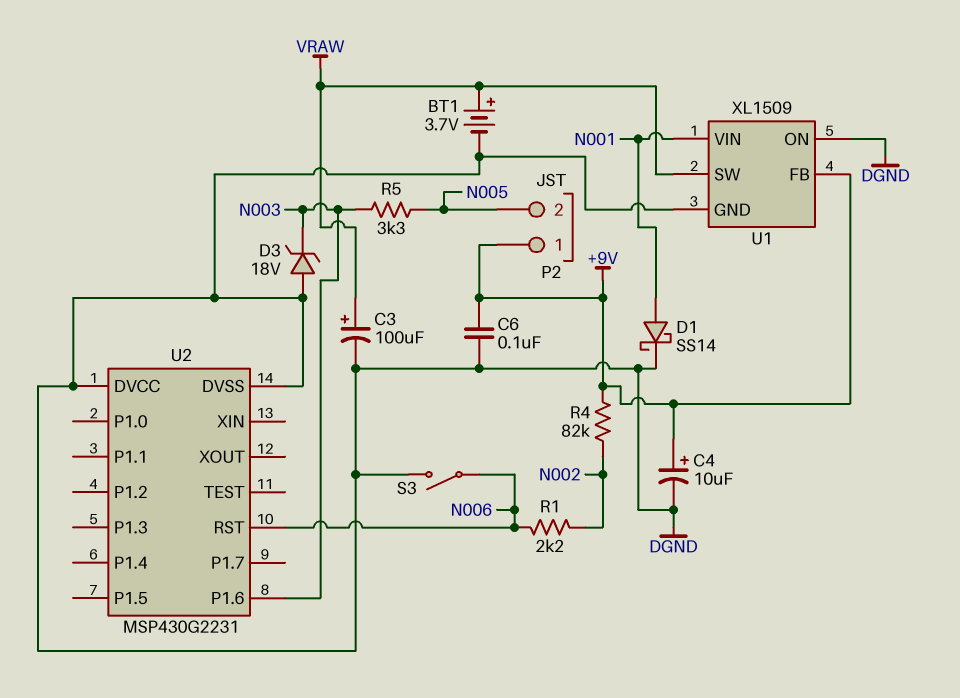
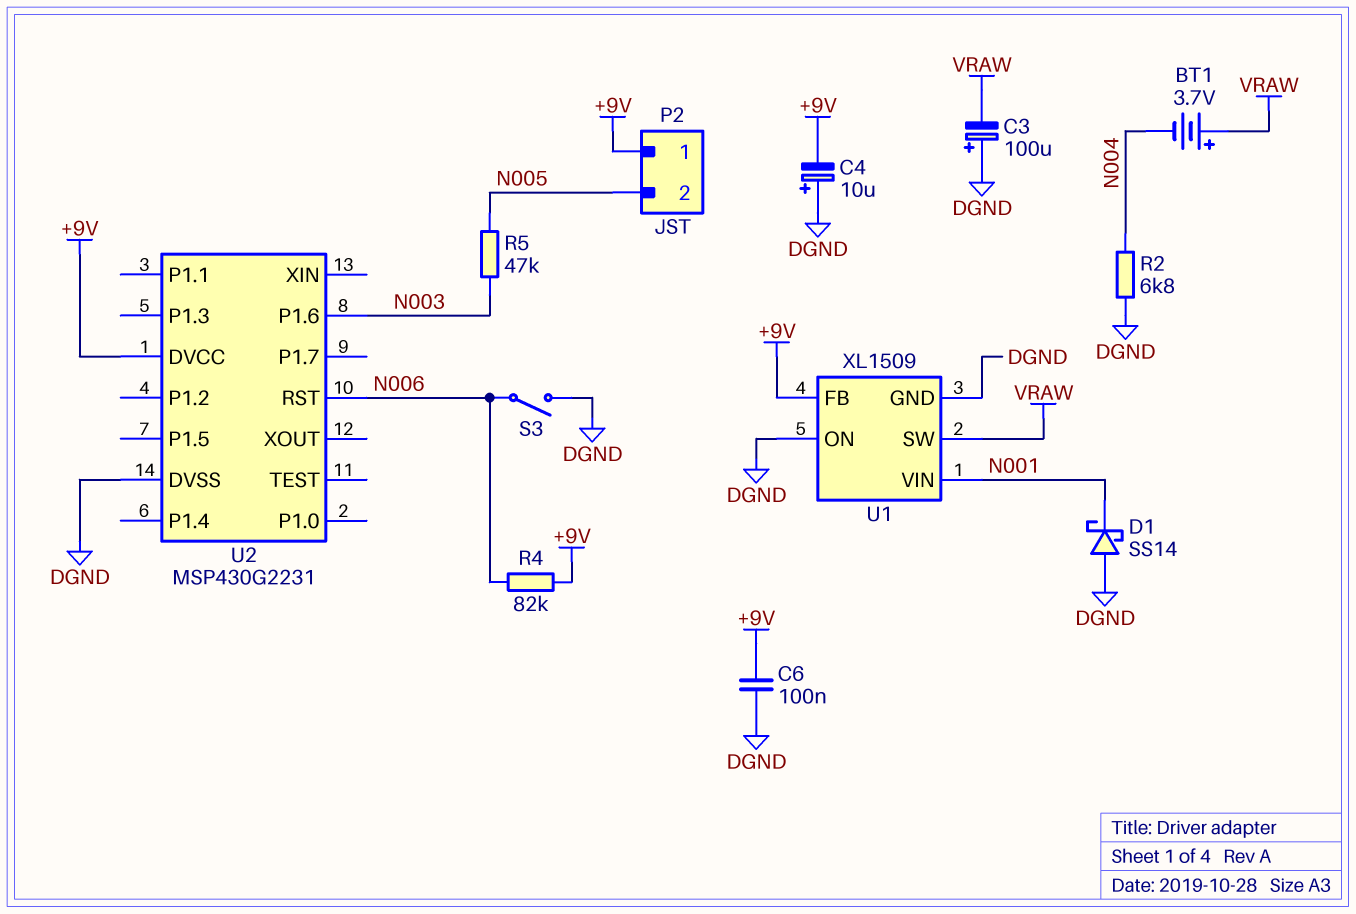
BT1: 3.7V (plus VRAW, minus DGND) -> 3.7V (plus VRAW, minus N004)
C3: 100uF (plus VRAW, minus DGND) -> 100uF (plus DGND, minus VRAW)
C4: 10uF (plus +9V, minus DGND) -> 10uF (plus DGND, minus +9V)
D1: schottky SS14 (A N001, K DGND) -> schottky SS14 (A DGND, K N001)
D3: zener 18V (A DGND, K N003) -> none
R1: 2.2k (N002, N006) -> none
R2: none -> 6.8k (DGND, N004)
R4: 82k (+9V, N002) -> 82k (+9V, N006)
R5: 3.3k (N003, N005) -> 47k (N003, N005)
U2 pin DVCC: DGND -> +9V

